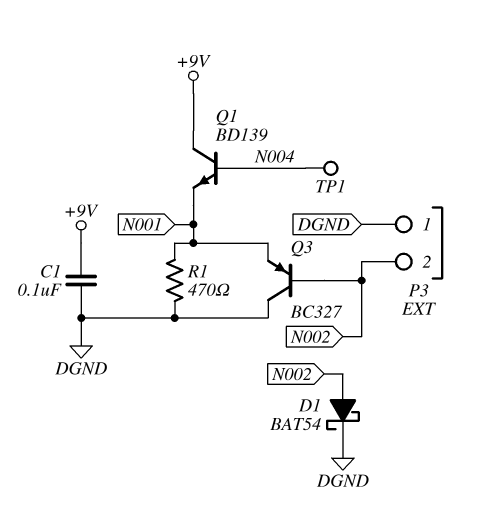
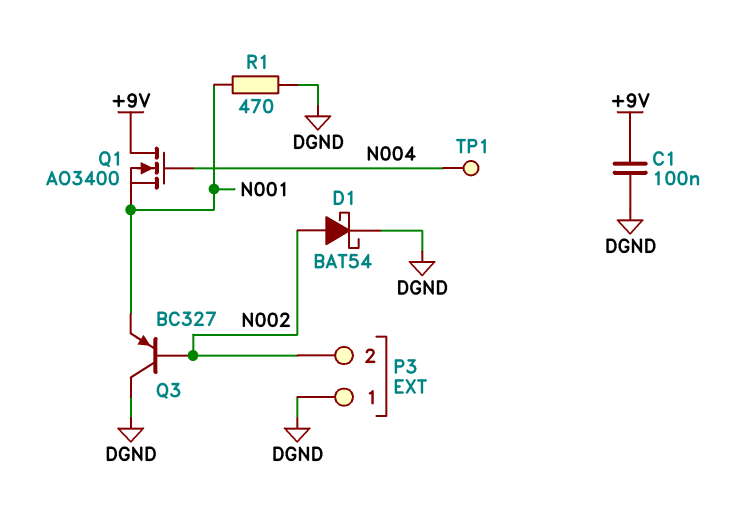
Q1: NPN BD139 (B N004, C +9V, E N001) -> NMOS AO3400 (G N004, D +9V, S N001)

